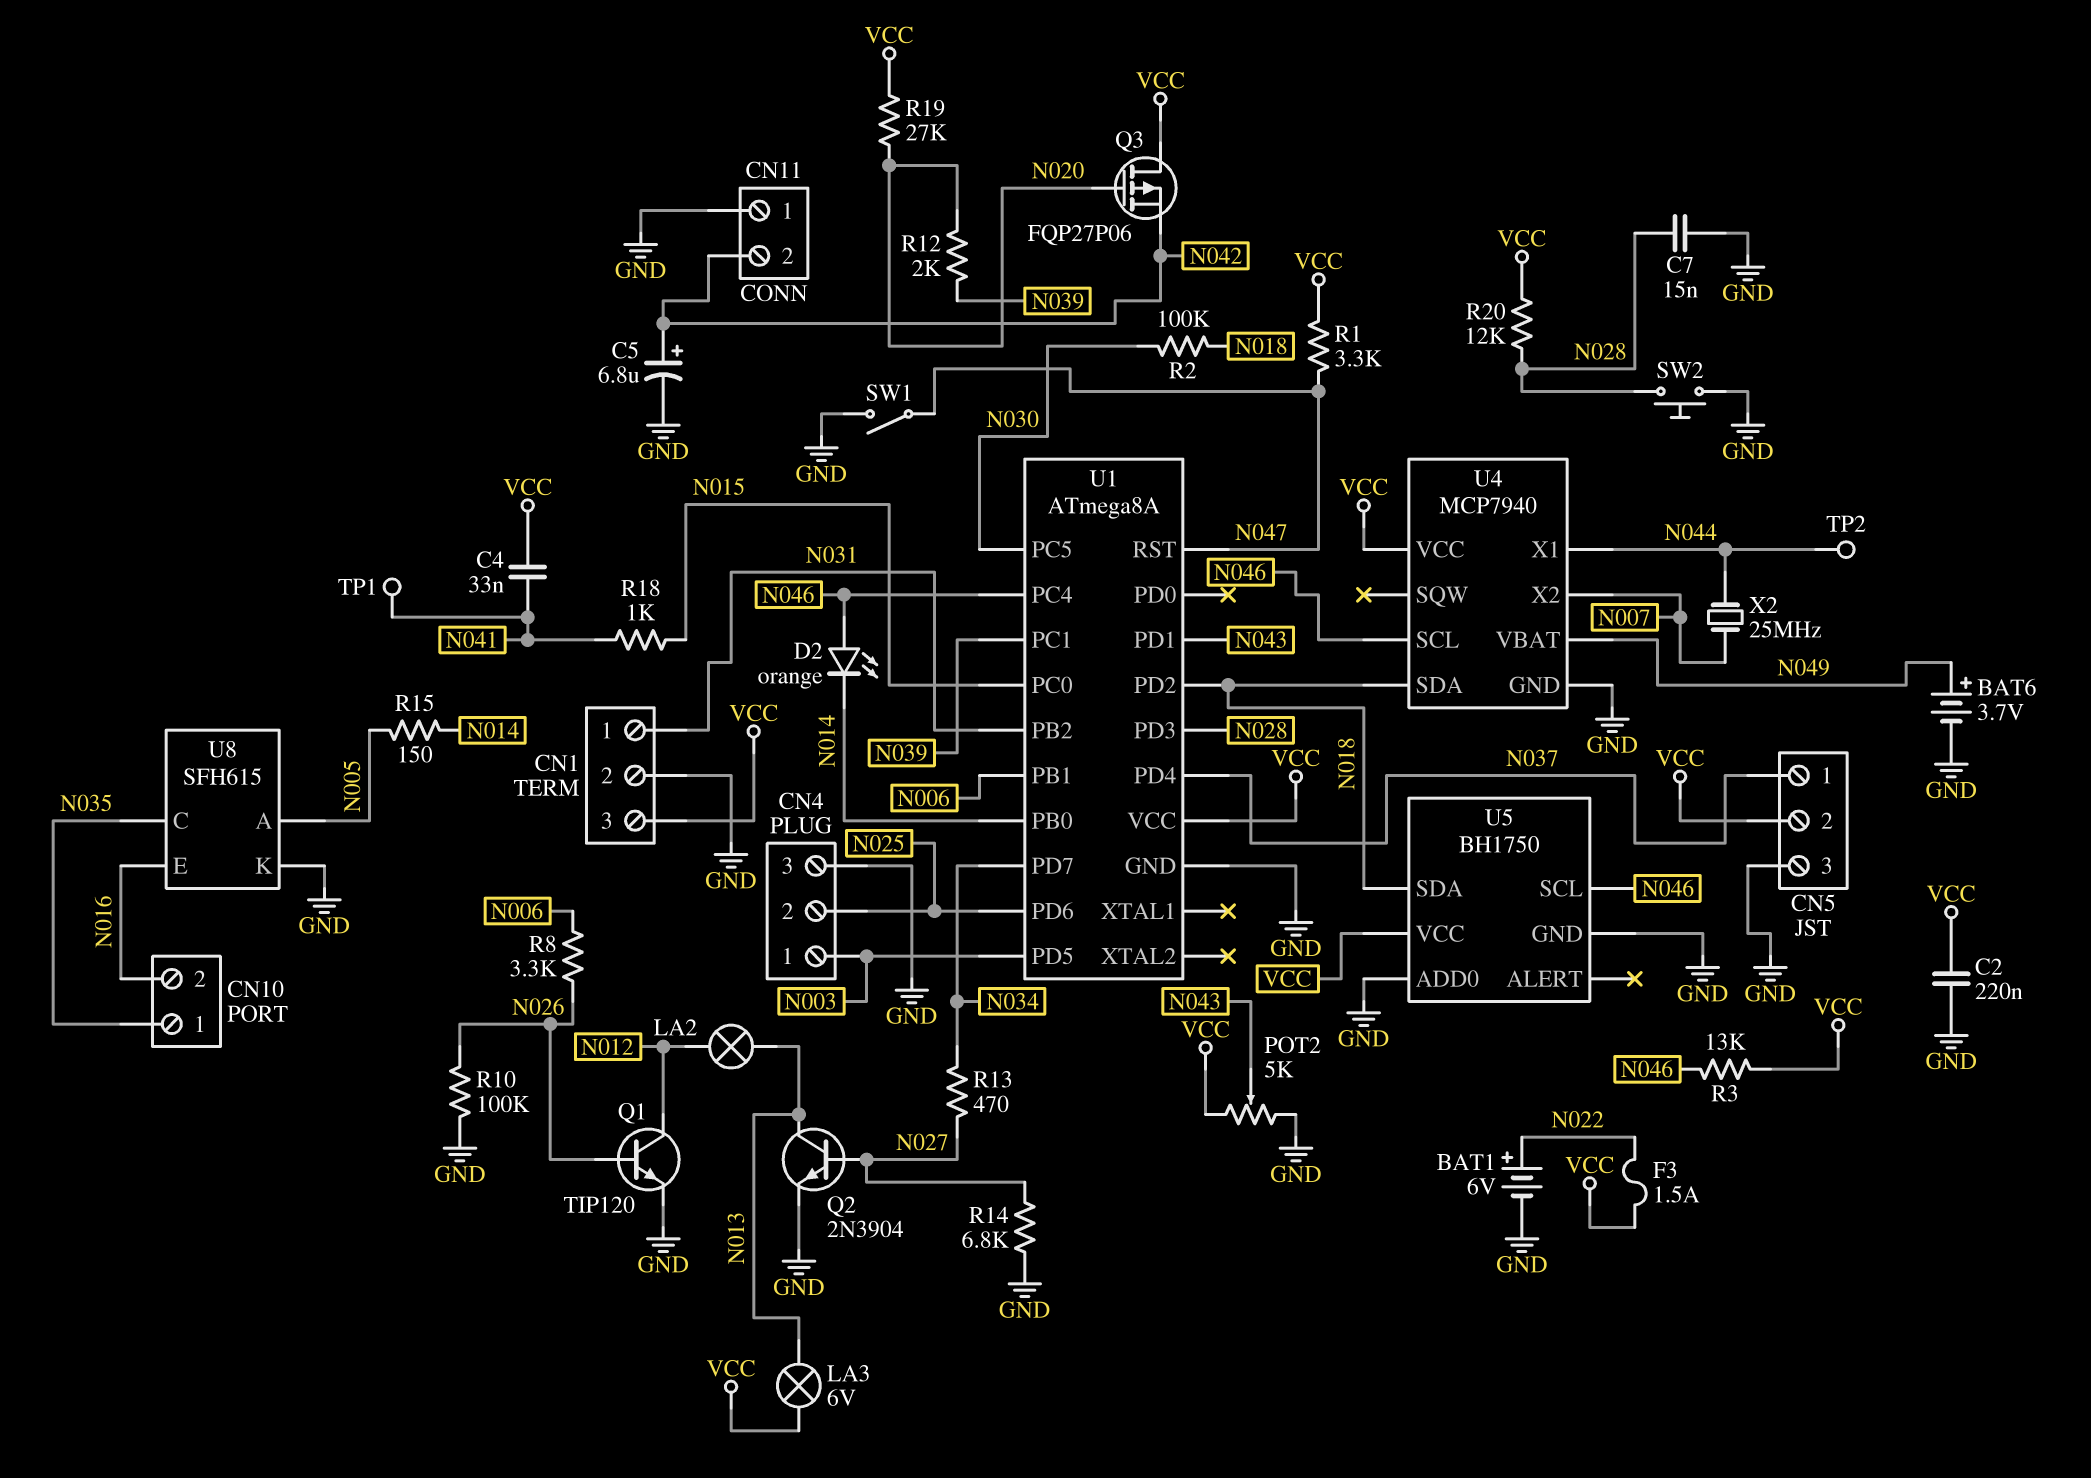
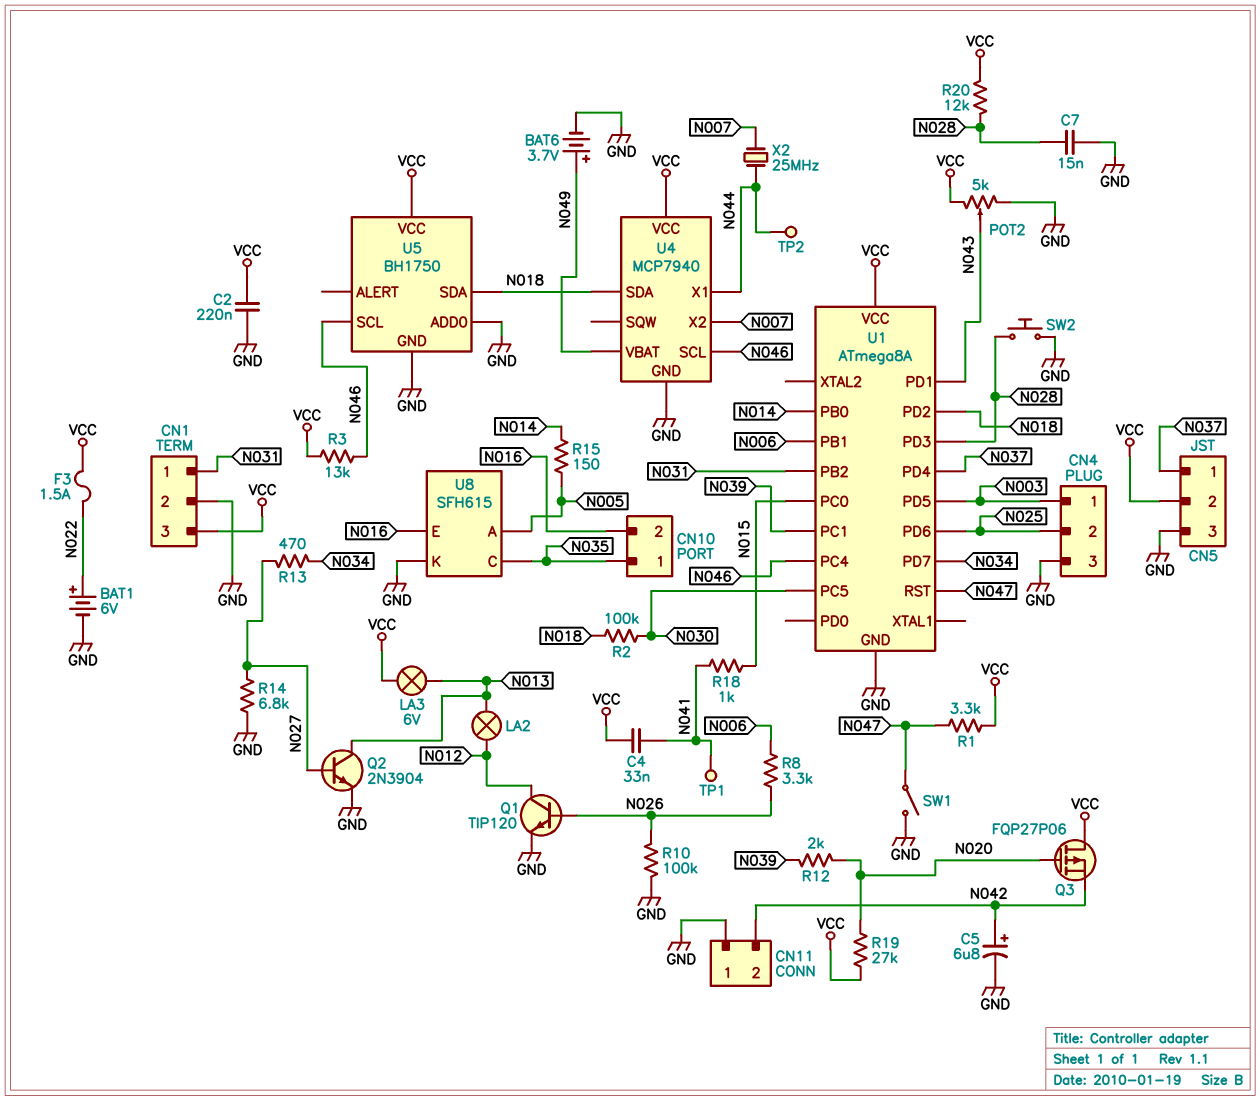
D2: LED orange (A N046, K N014) -> none

